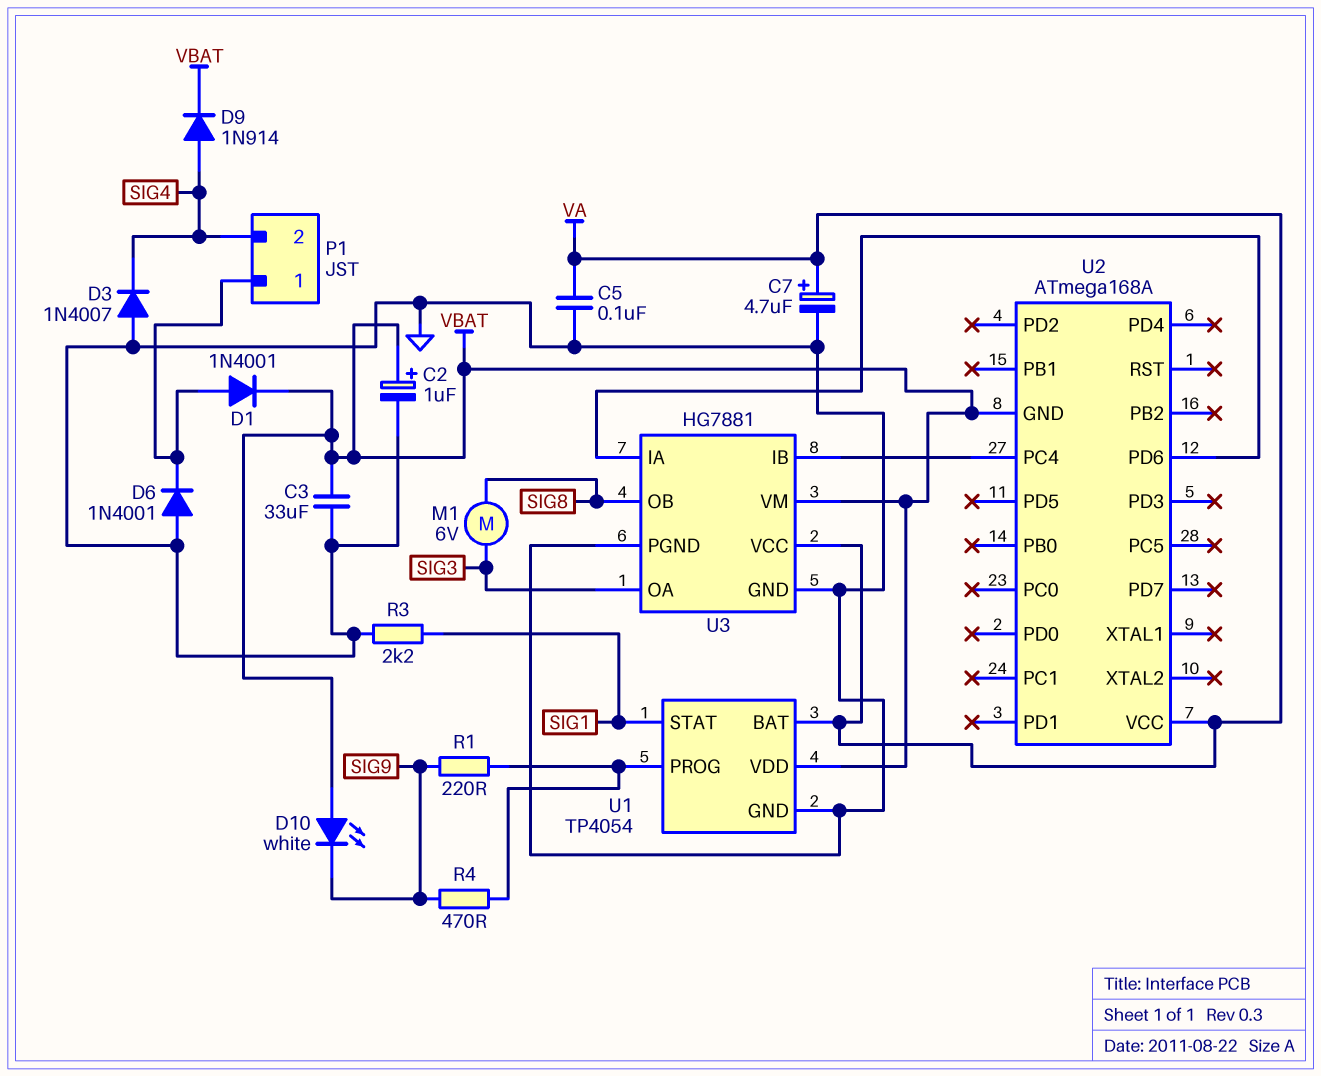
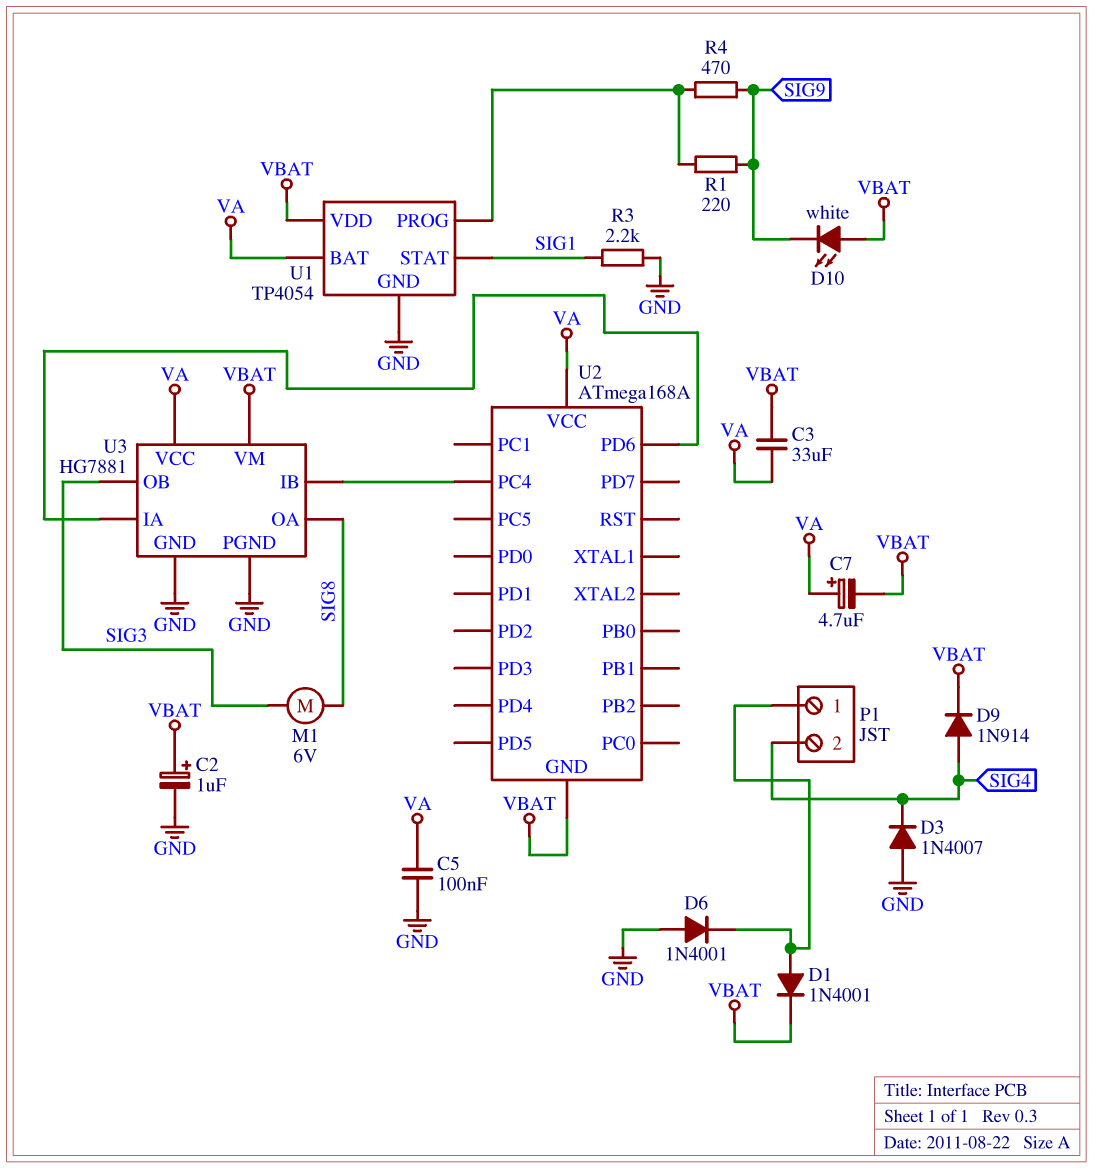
C3: 33uF (GND, VBAT) -> 33uF (VA, VBAT)
C7: 4.7uF (plus VA, minus GND) -> 4.7uF (plus VA, minus VBAT)
U3 pin OA: SIG3 -> SIG8
U3 pin OB: SIG8 -> SIG3

